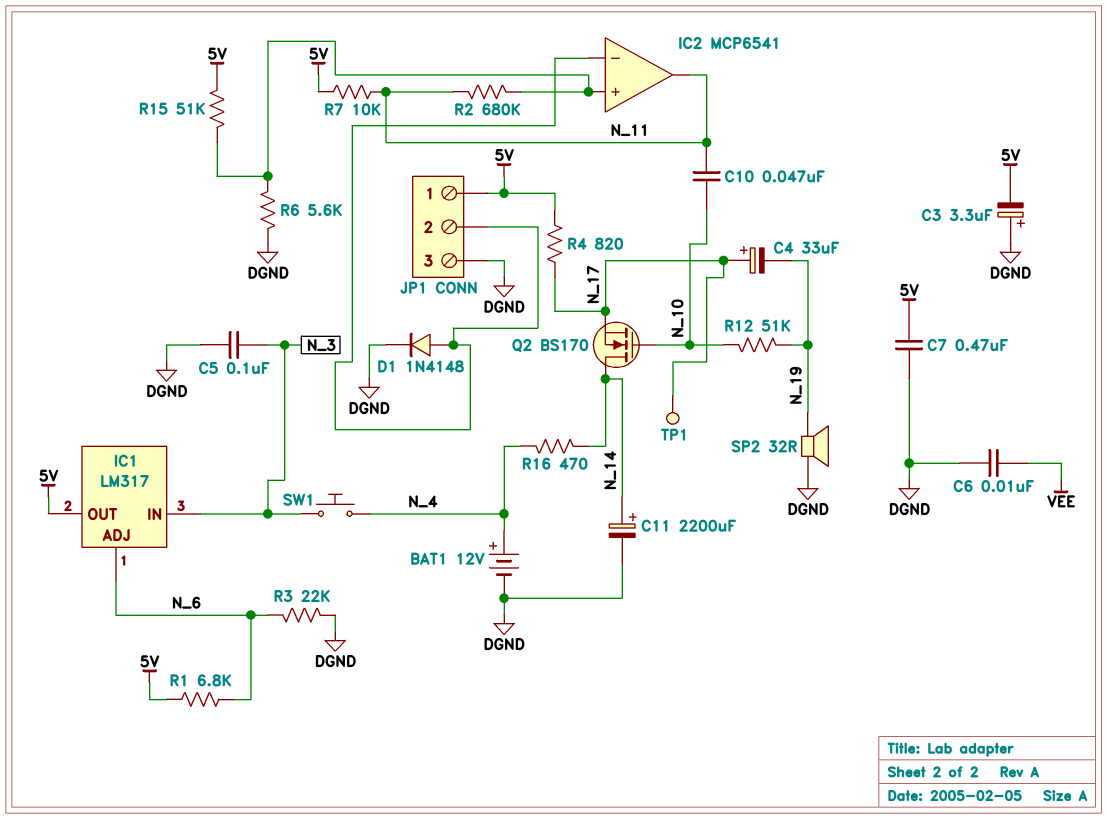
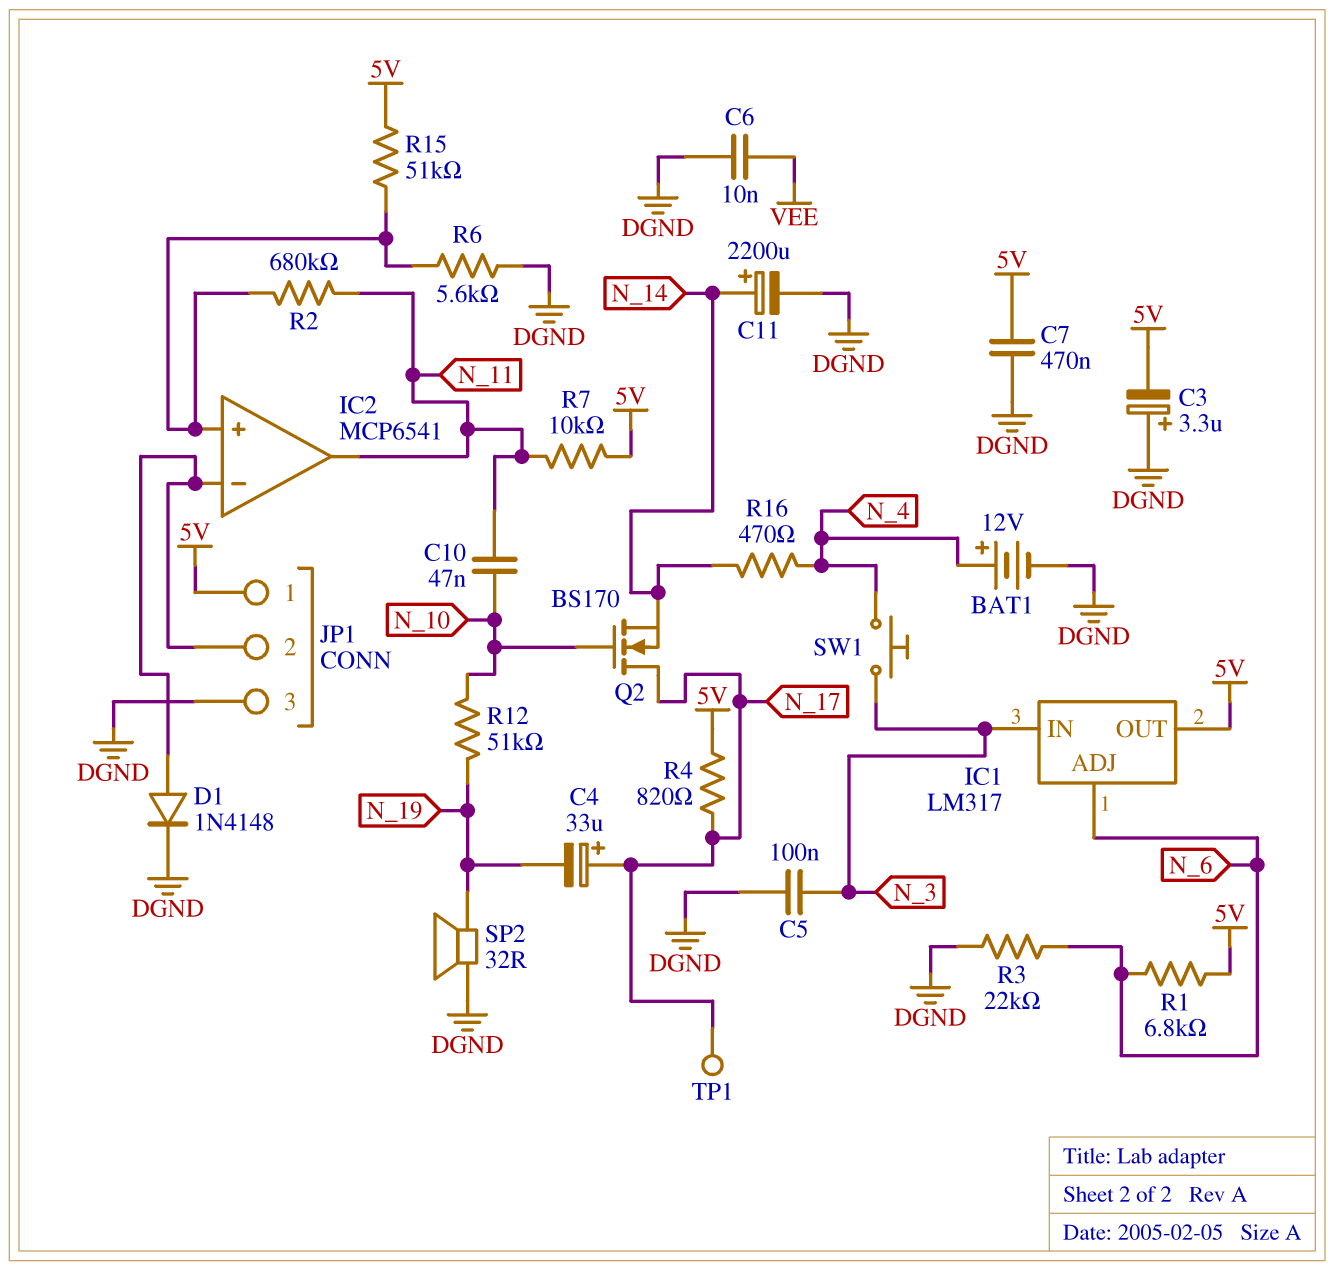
Q2: NMOS BS170 (G N_10, D N_14, S N_17) -> NMOS BS170 (G N_10, D N_17, S N_14)

